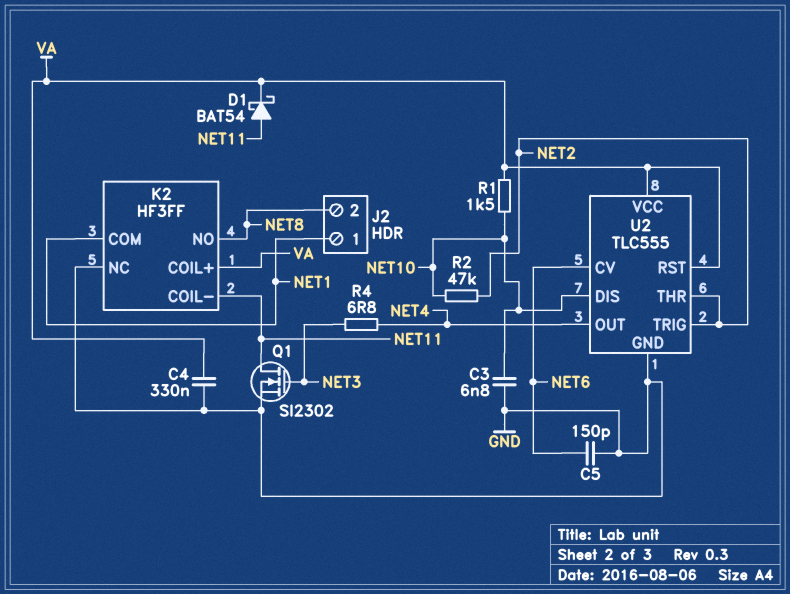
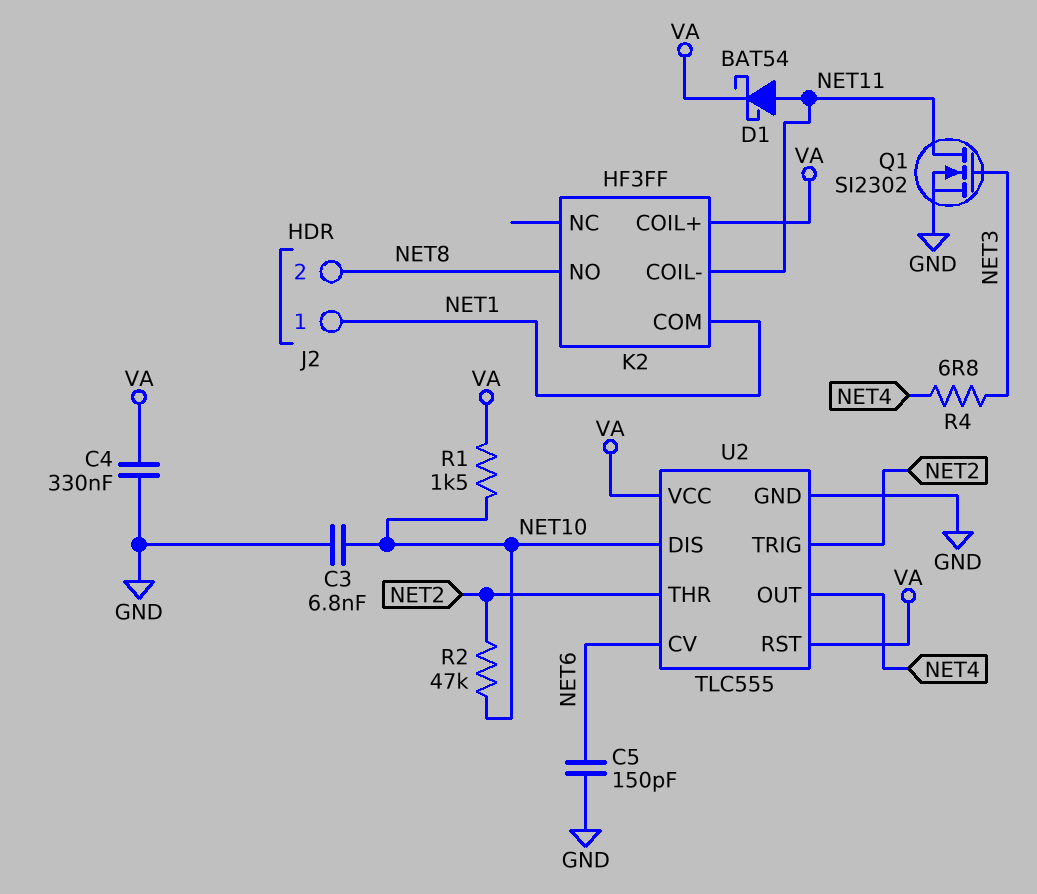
K2 pin NC: GND -> none

